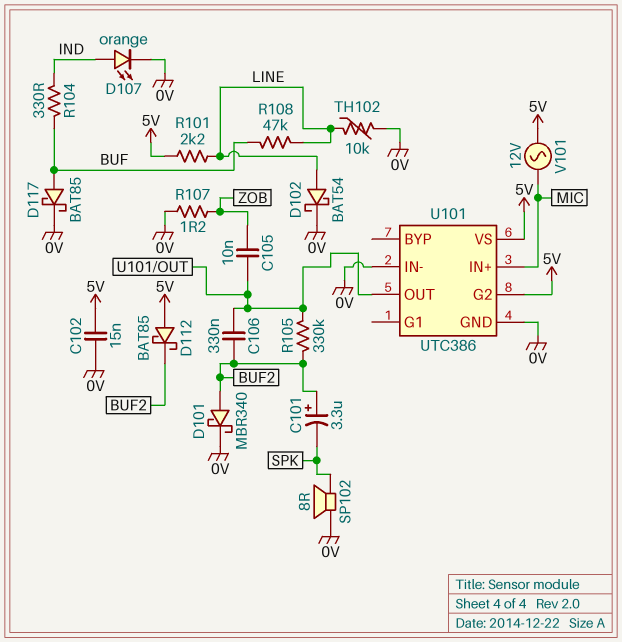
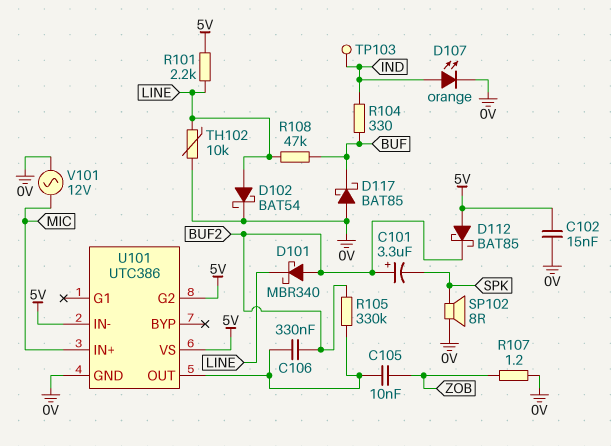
D101: schottky MBR340 (A BUF2, K 0V) -> schottky MBR340 (A BUF2, K LINE)
D117: schottky BAT85 (A BUF, K 0V) -> schottky BAT85 (A 0V, K BUF)
TP103: none -> test point (IND)
U101 pin IN-: 0V -> 5V
V101: AC 12V (5V, MIC) -> AC 12V (0V, MIC)

